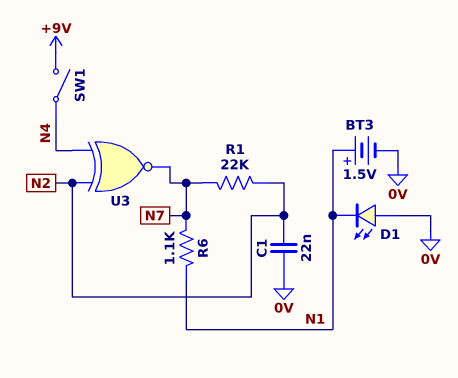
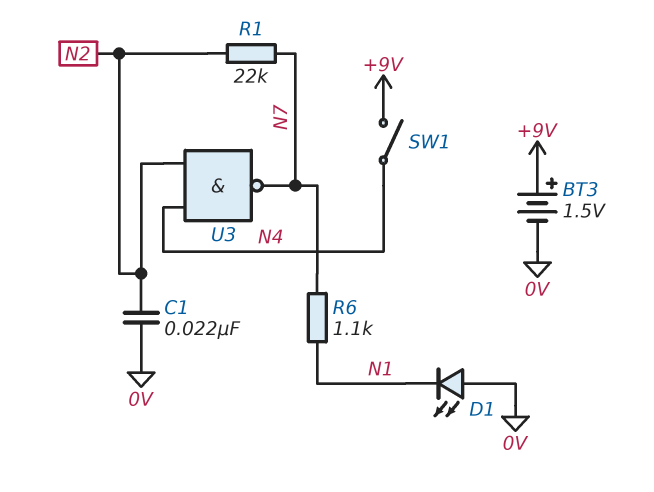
BT3: 1.5V (plus N1, minus 0V) -> 1.5V (plus +9V, minus 0V)
U3: XNOR (in N2, in N4, out N7) -> NAND (in N2, in N4, out N7)

